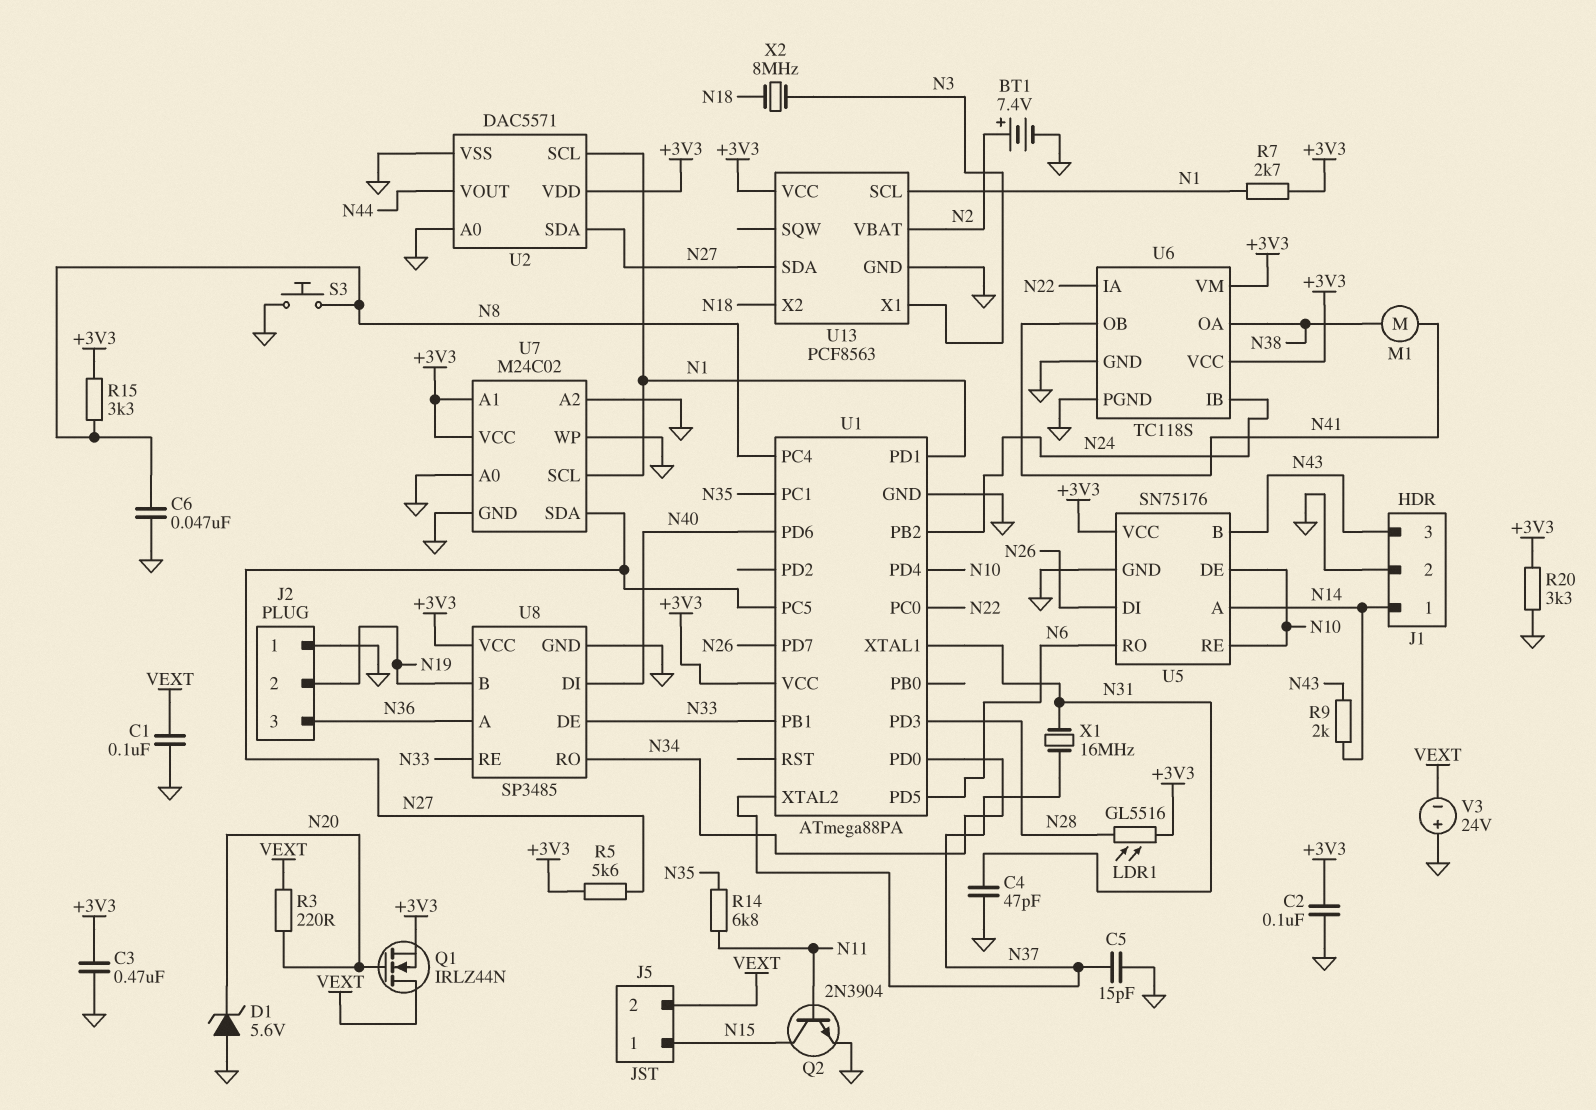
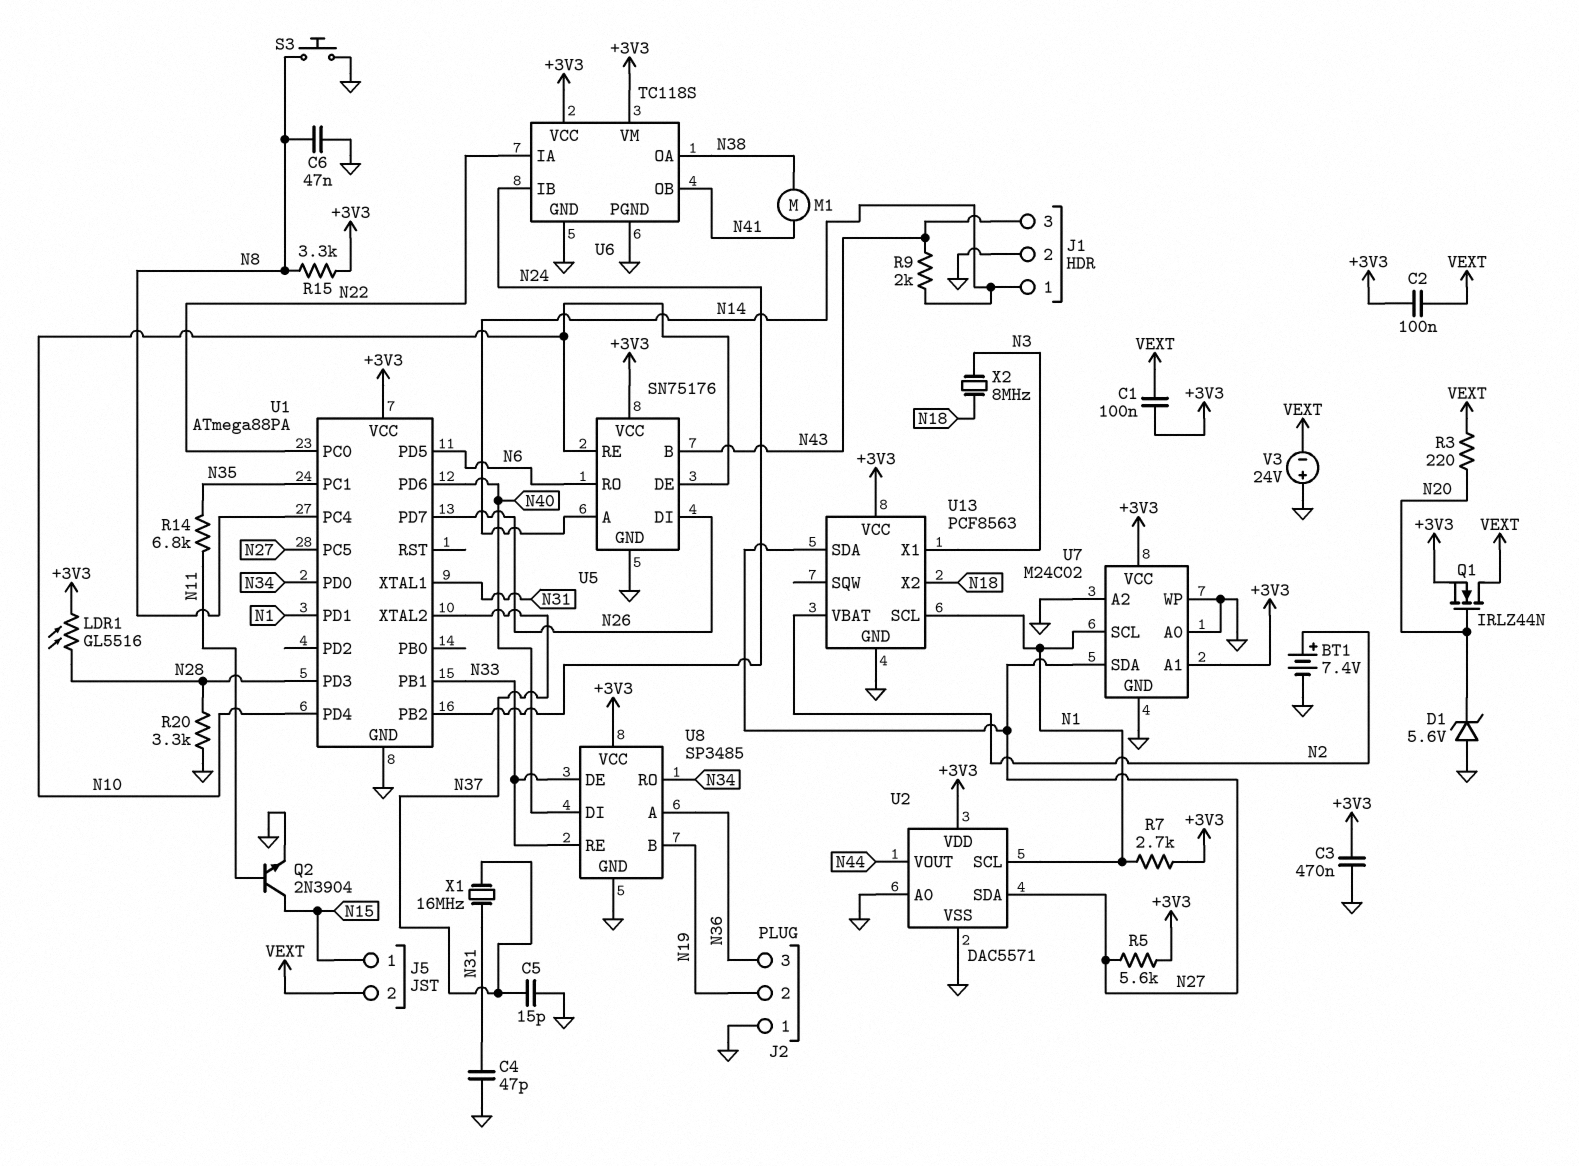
C1: 100nF (GND, VEXT) -> 100nF (+3V3, VEXT)
C2: 100nF (+3V3, GND) -> 100nF (+3V3, VEXT)
R20: 3.3k (+3V3, GND) -> 3.3k (GND, N28)

